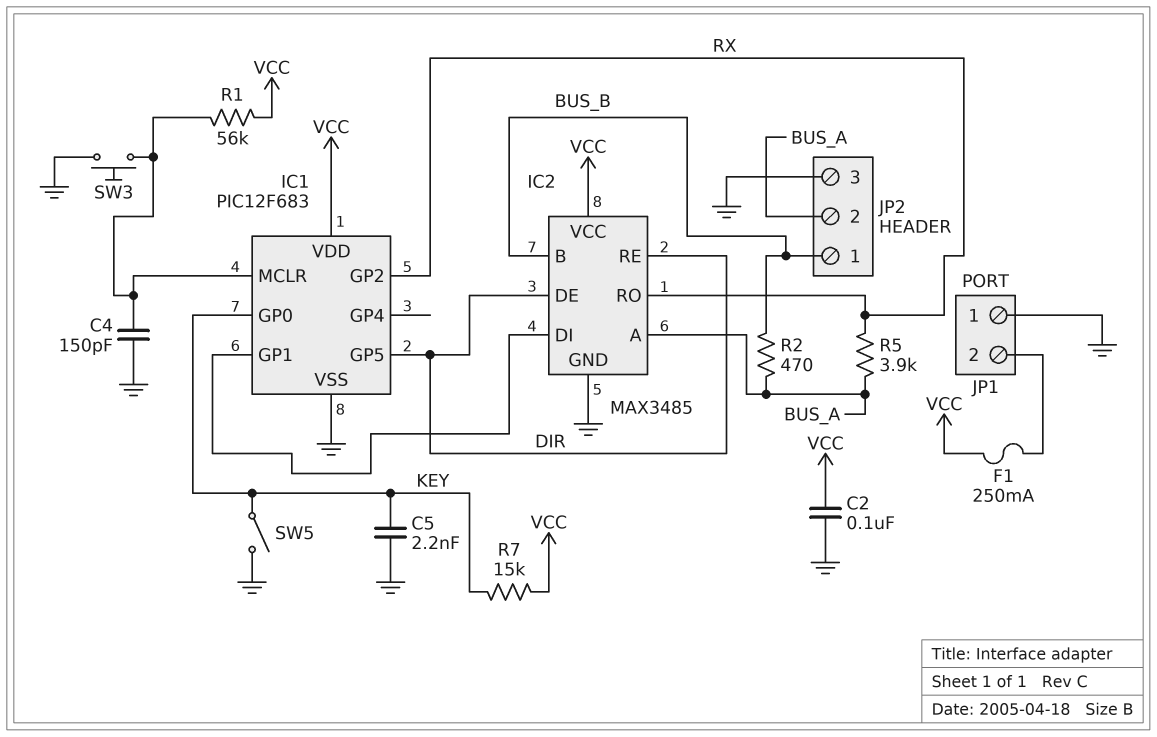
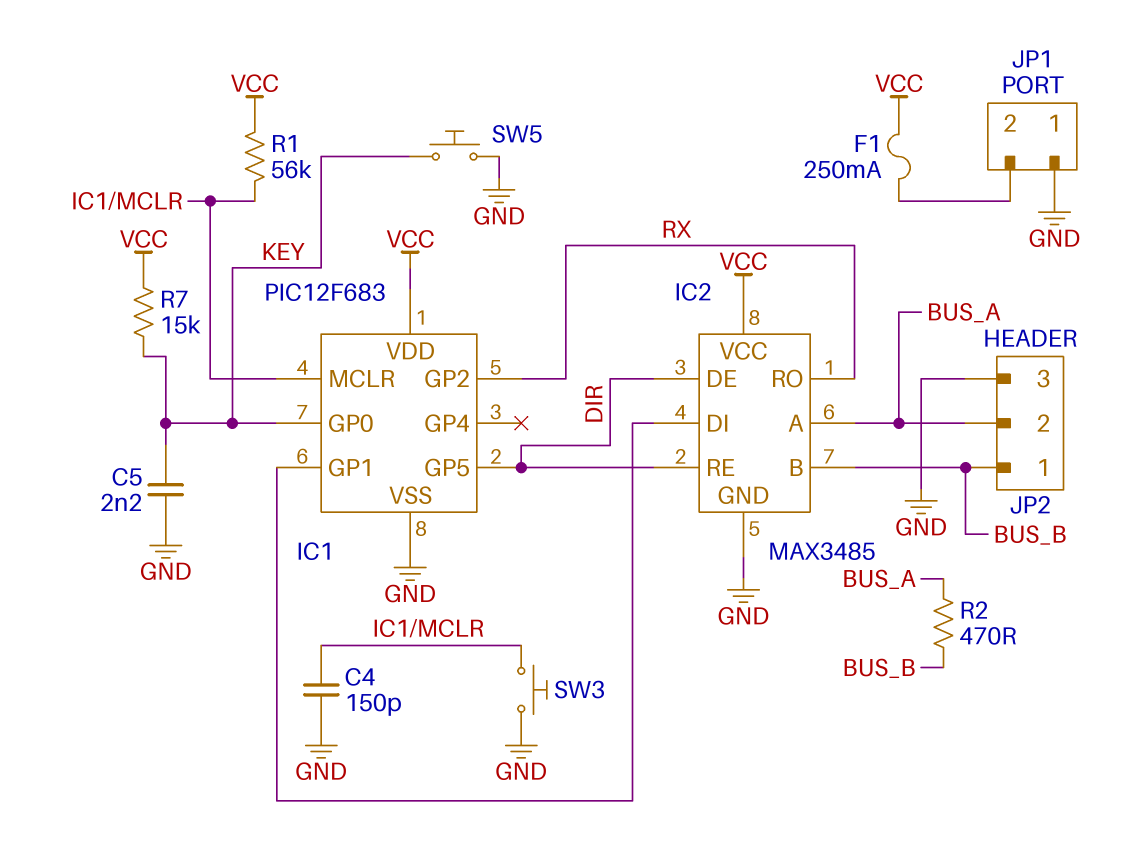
C2: 100nF (GND, VCC) -> none
R5: 3.9k (BUS_A, RX) -> none
SW5: switch (GND, KEY) -> button (GND, KEY)

